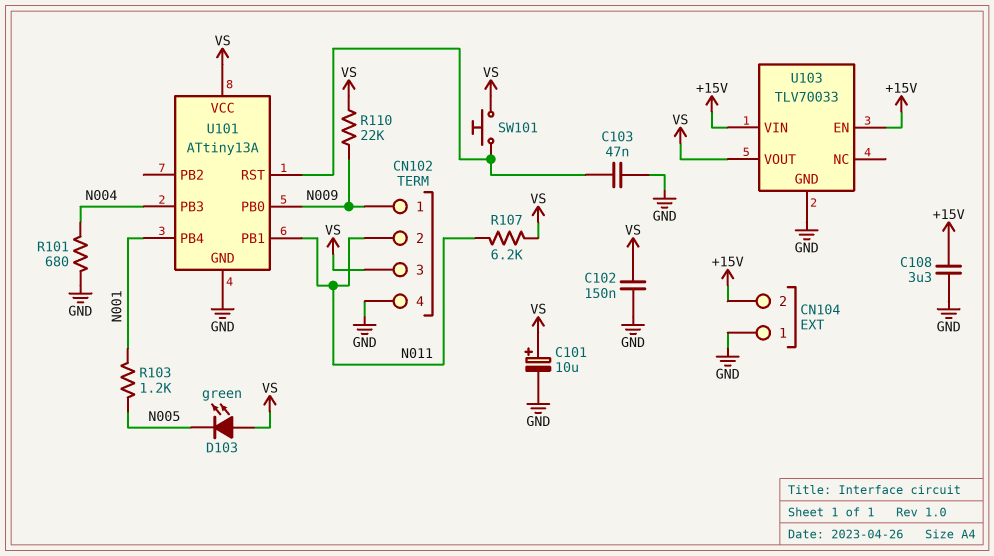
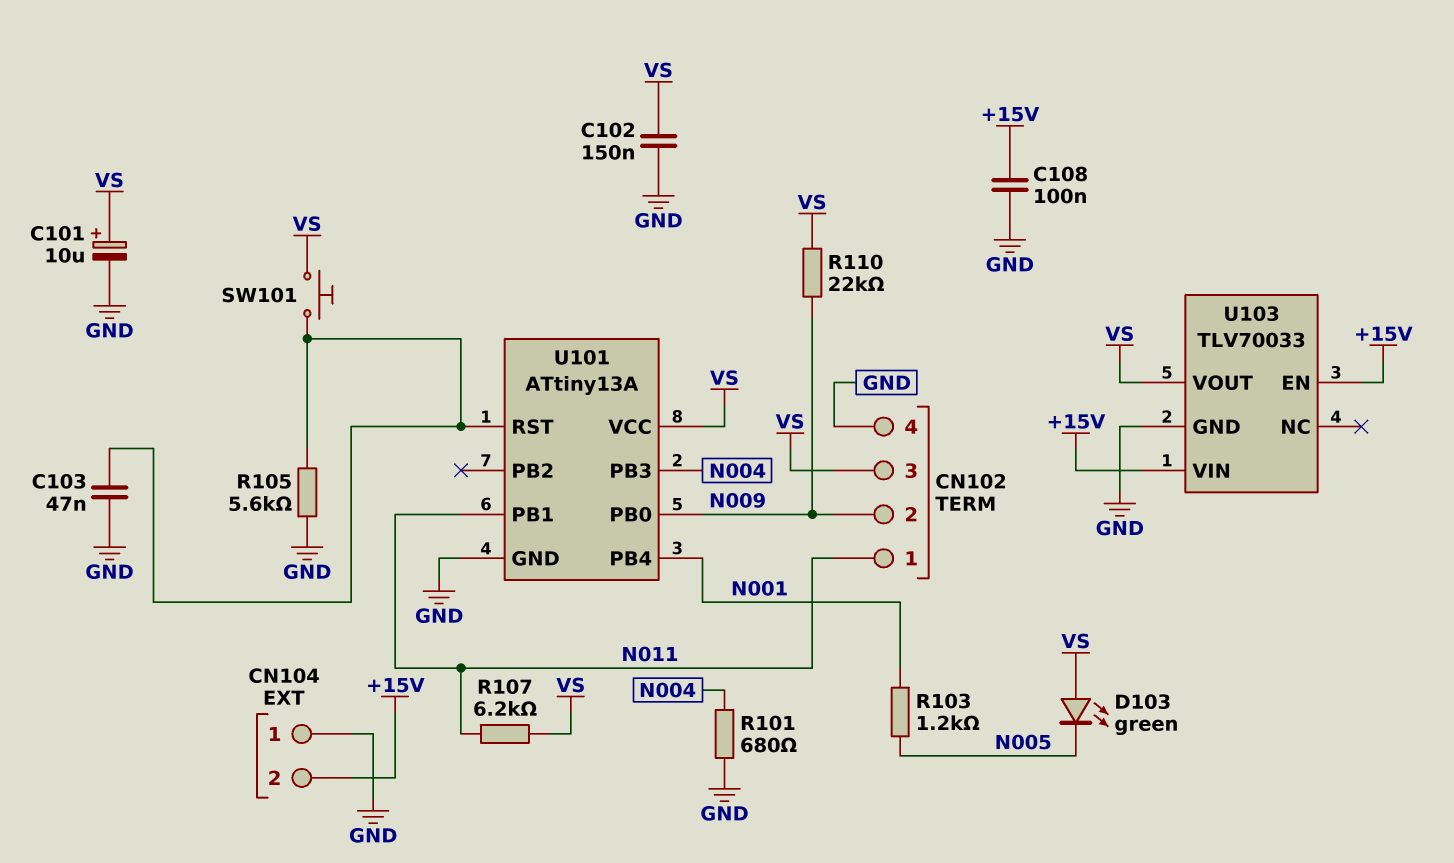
C108: 3.3uF (+15V, GND) -> 100nF (+15V, GND)
CN102 pin 1: N009 -> N011
CN102 pin 2: N011 -> N009
R105: none -> 5.6k (GND, U101/RST)

